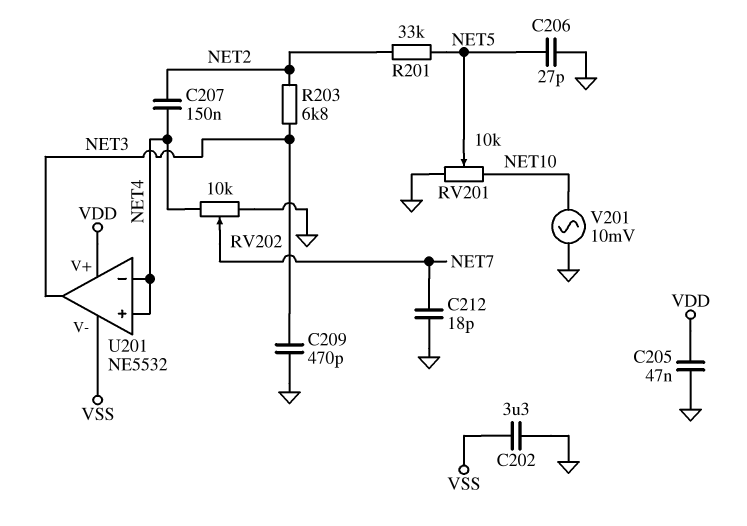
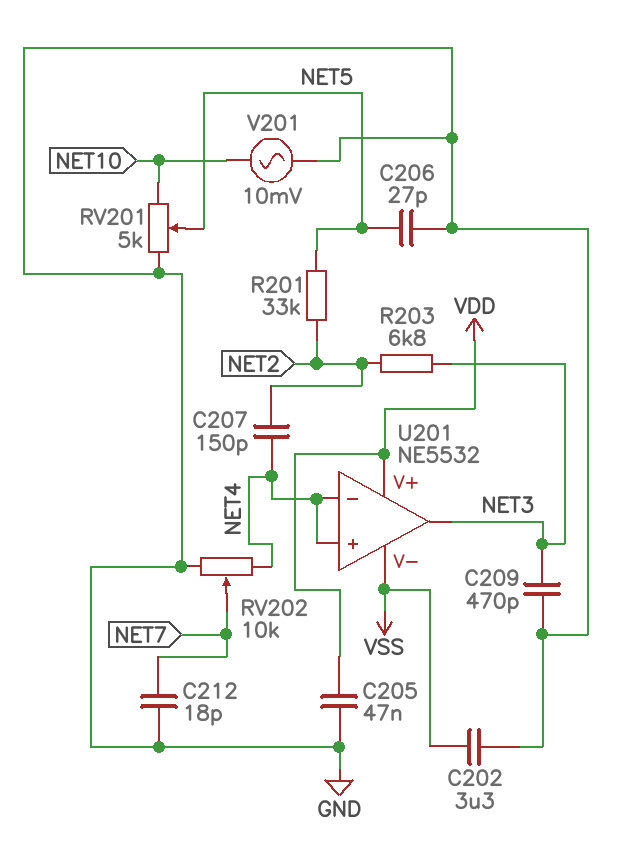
C207: 150nF (NET2, NET4) -> 150pF (NET2, NET4)
RV201: 10k (GND, NET10, wiper NET5) -> 5k (GND, NET10, wiper NET5)

